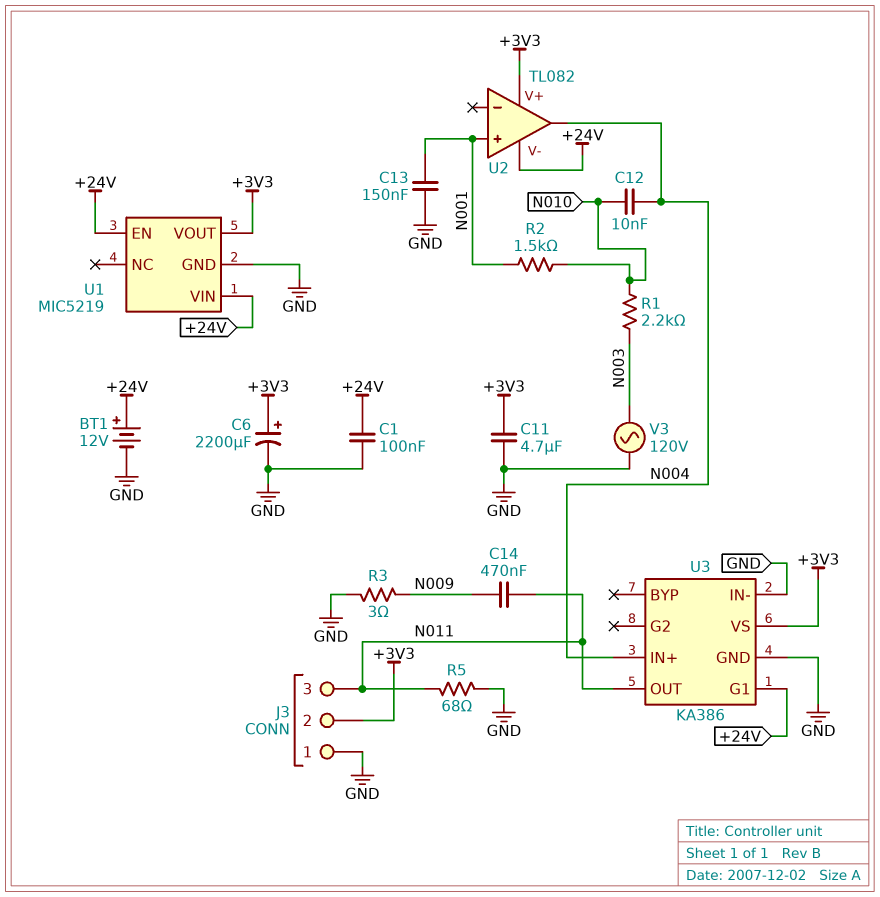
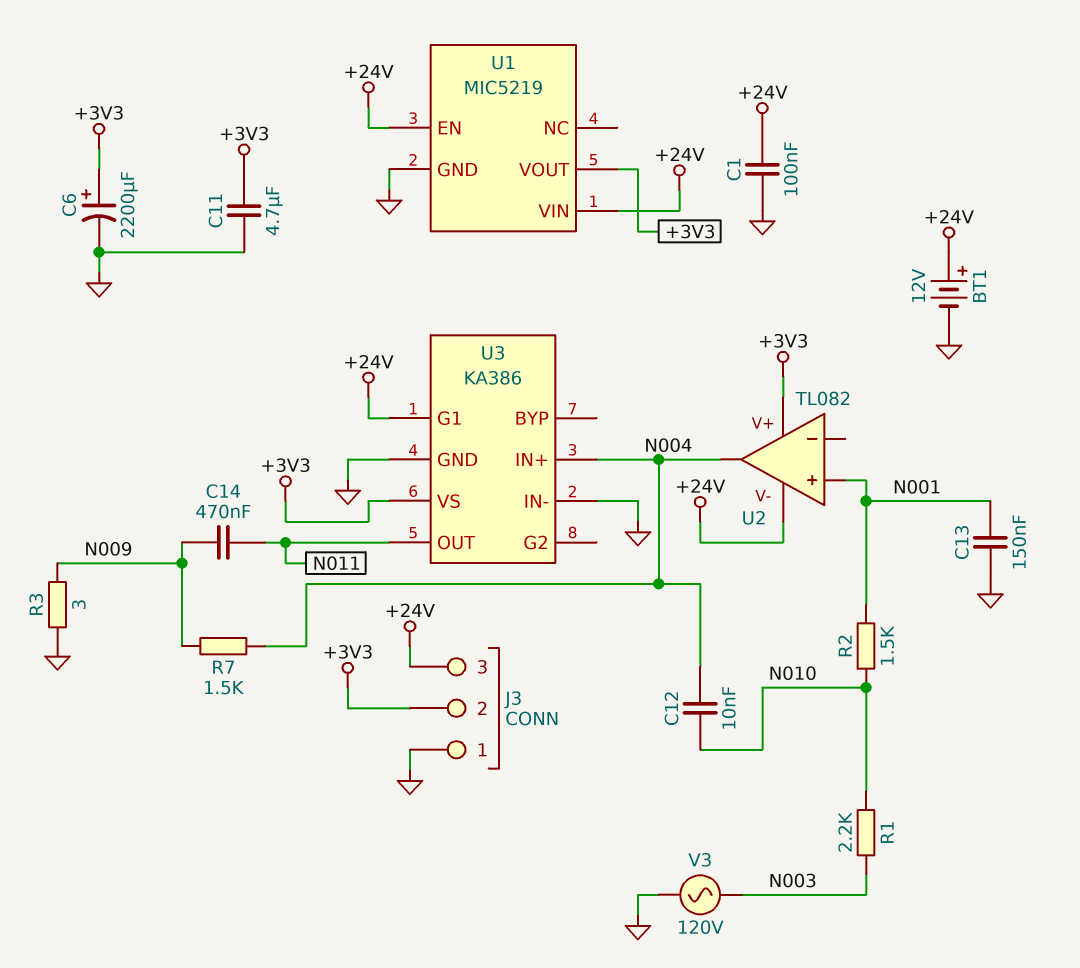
J3 pin 3: N011 -> +24V
R5: 68 (GND, N011) -> none
R7: none -> 1.5k (N004, N009)

